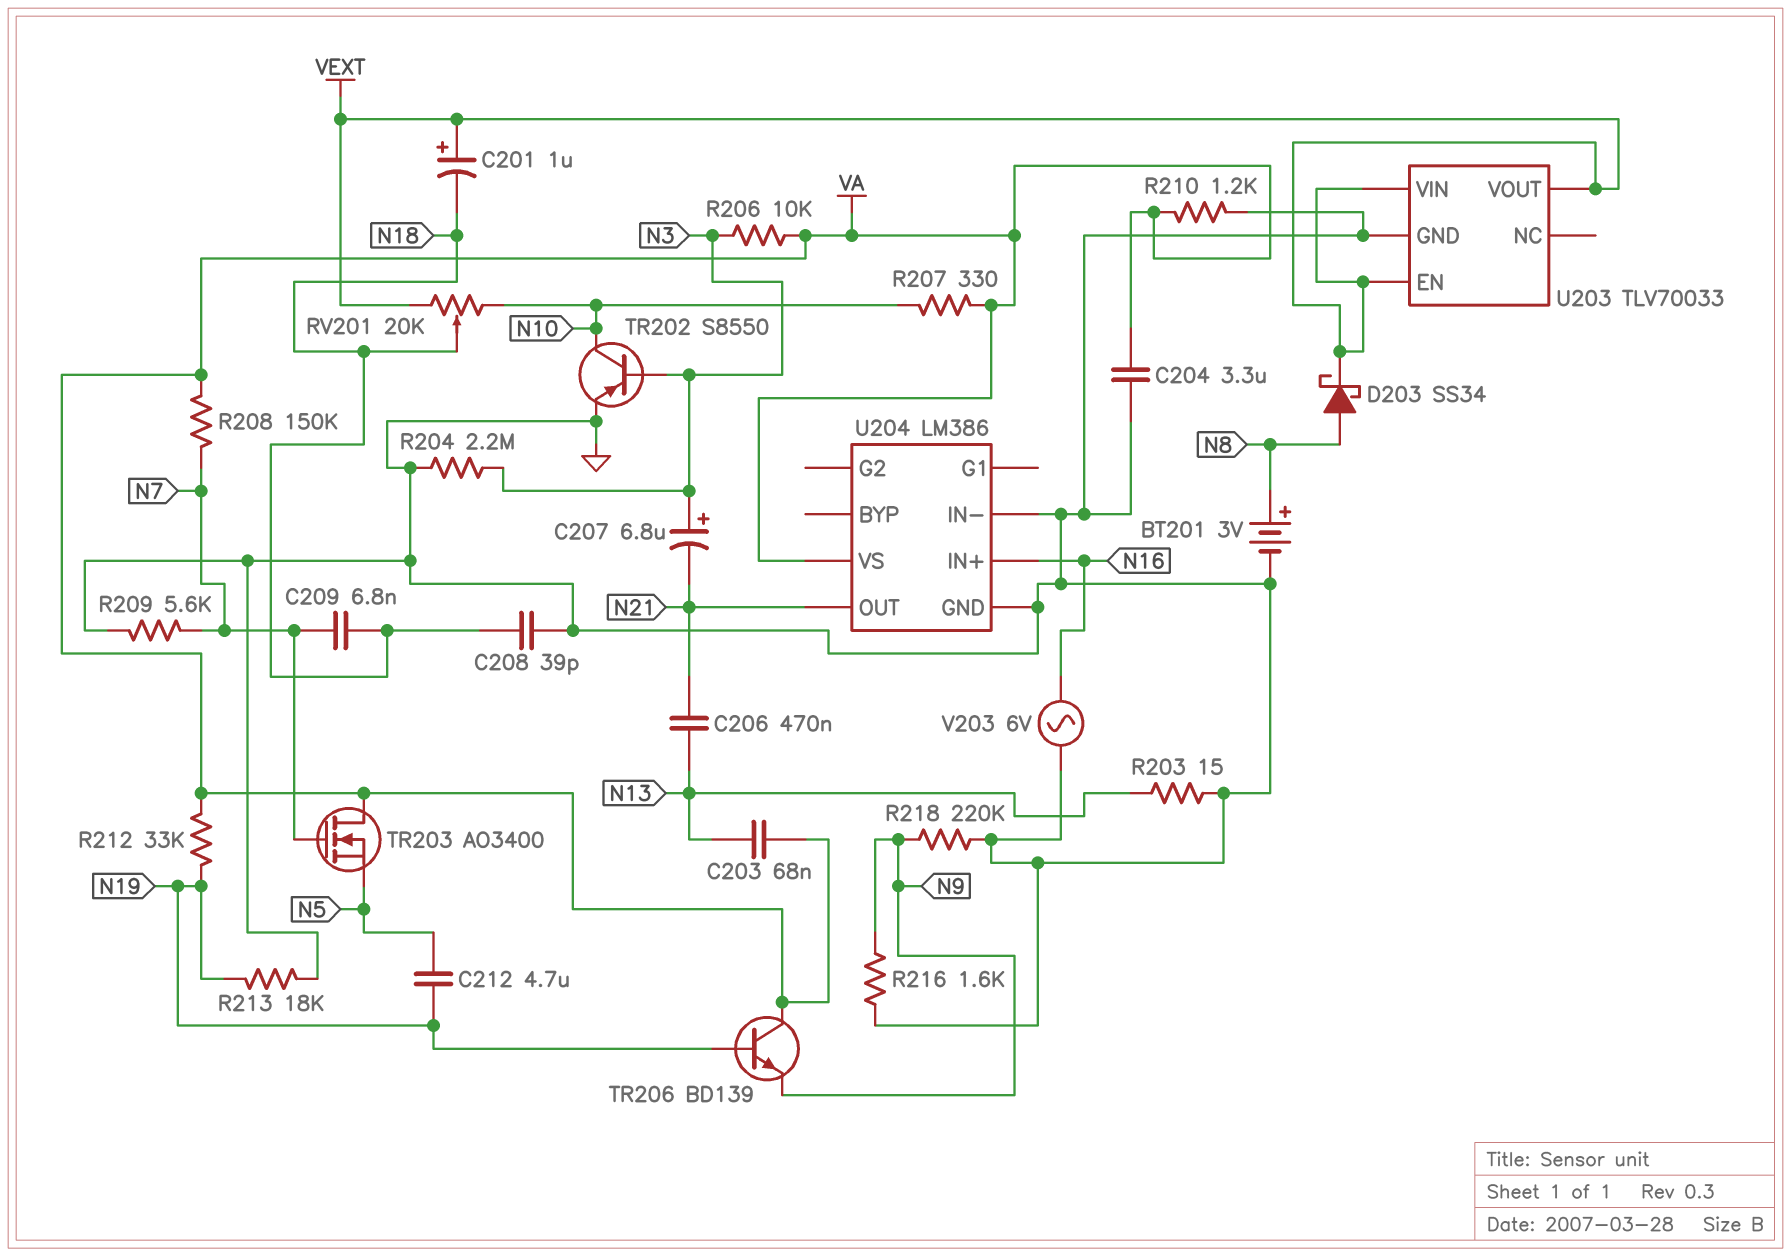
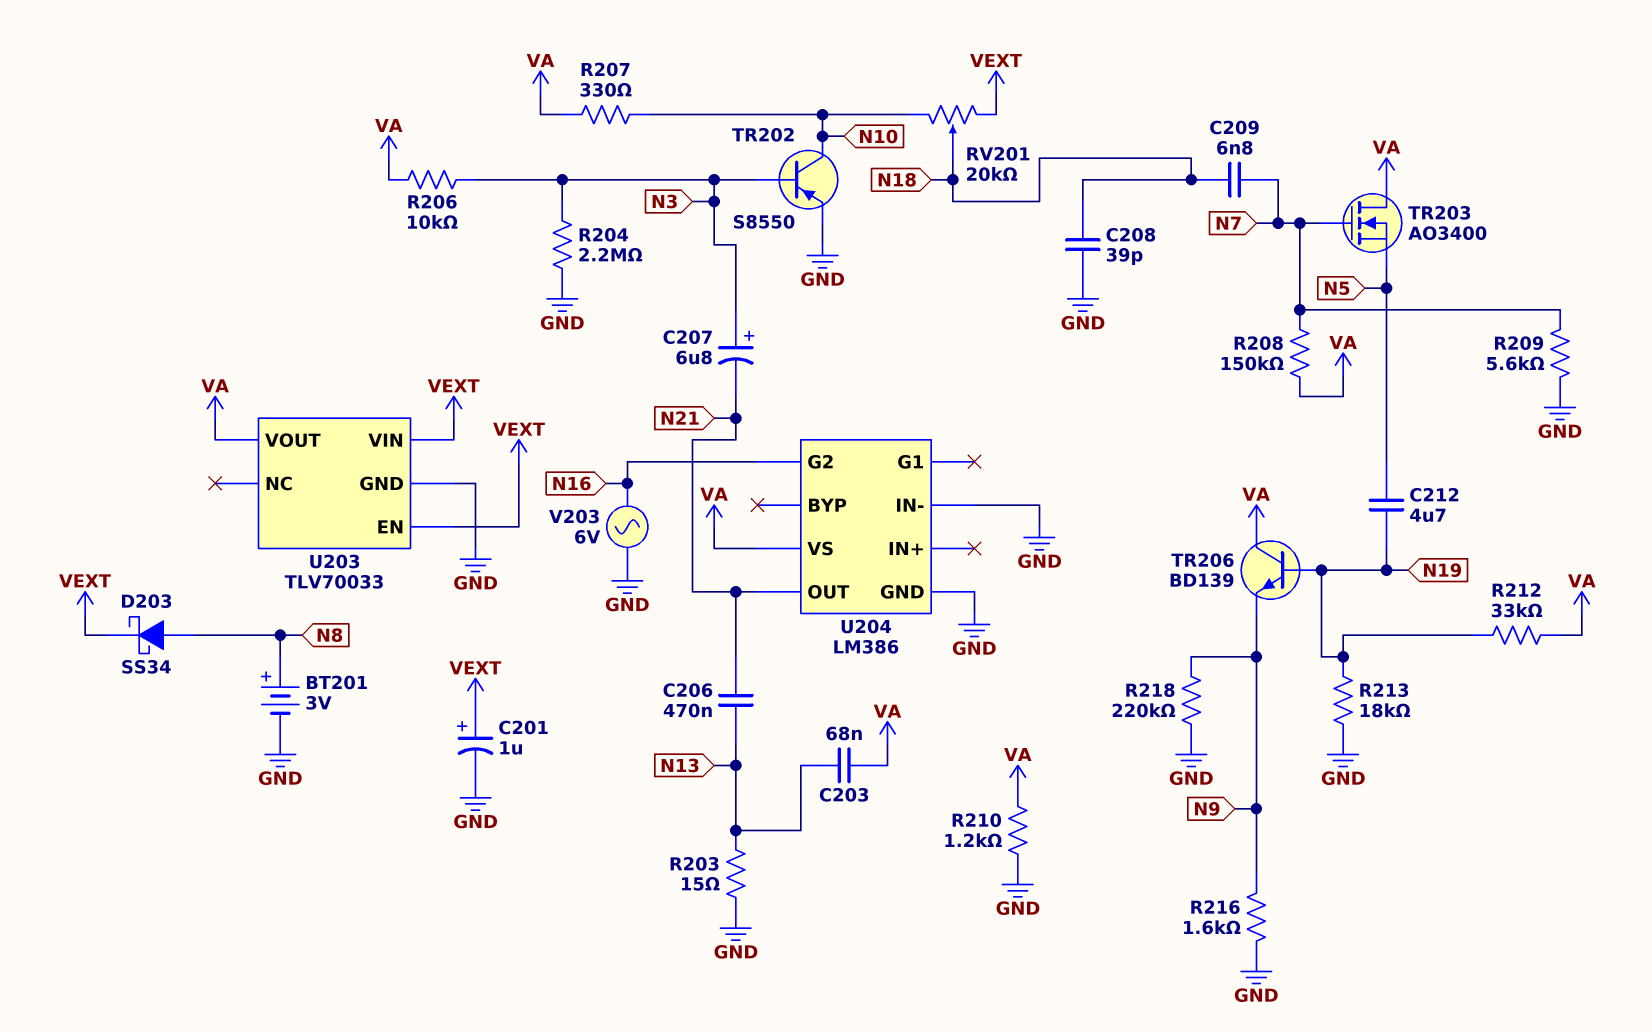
C201: 1uF (plus VEXT, minus N18) -> 1uF (plus VEXT, minus GND)
C204: 3.3uF (GND, VA) -> none
U203 pin VOUT: VEXT -> VA
U204 pin G2: none -> N16
U204 pin IN+: N16 -> none

